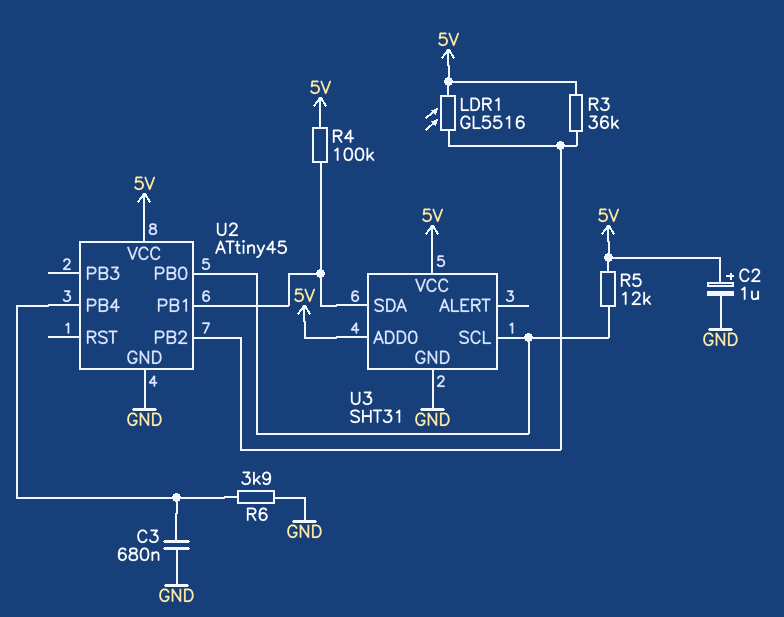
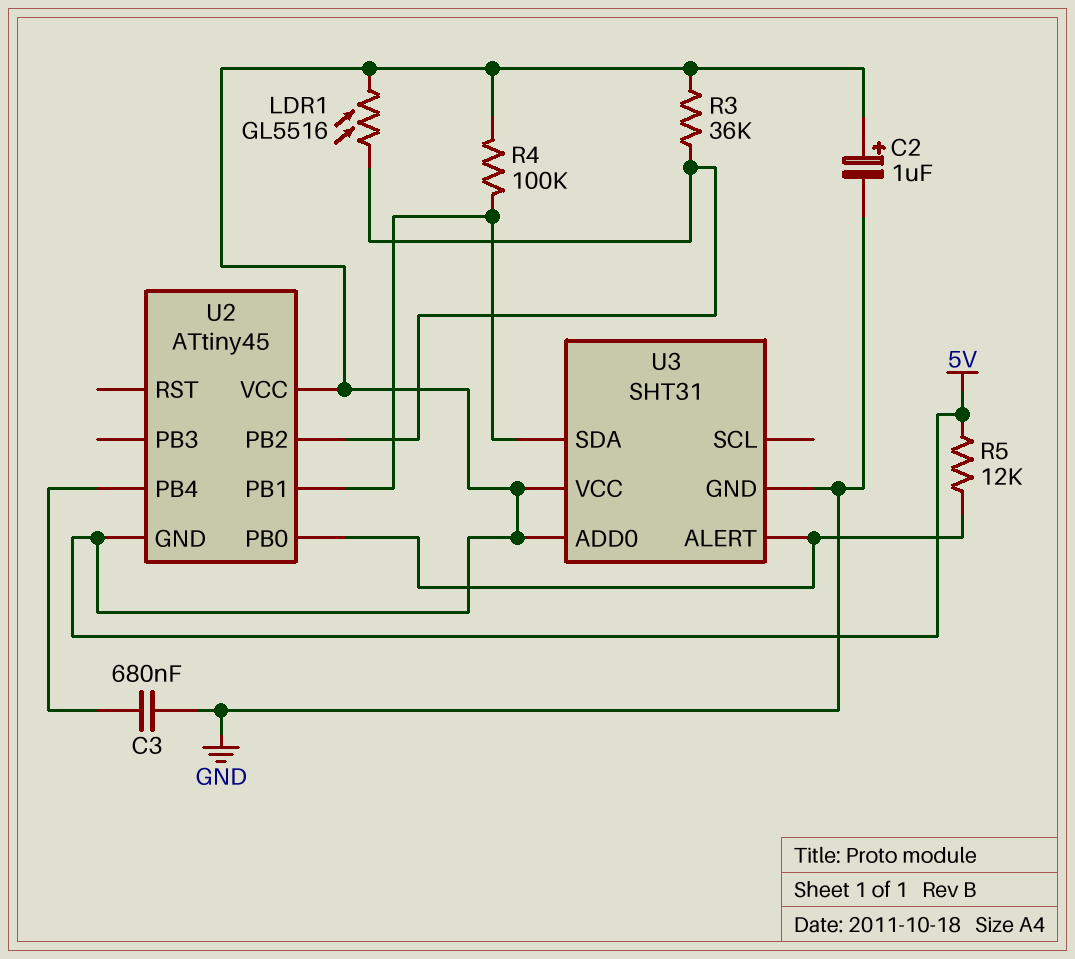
R6: 3.9k (GND, U2/PB4) -> none
U2 pin GND: GND -> 5V
U3 pin ALERT: none -> U2/PB0
U3 pin SCL: U2/PB0 -> none

